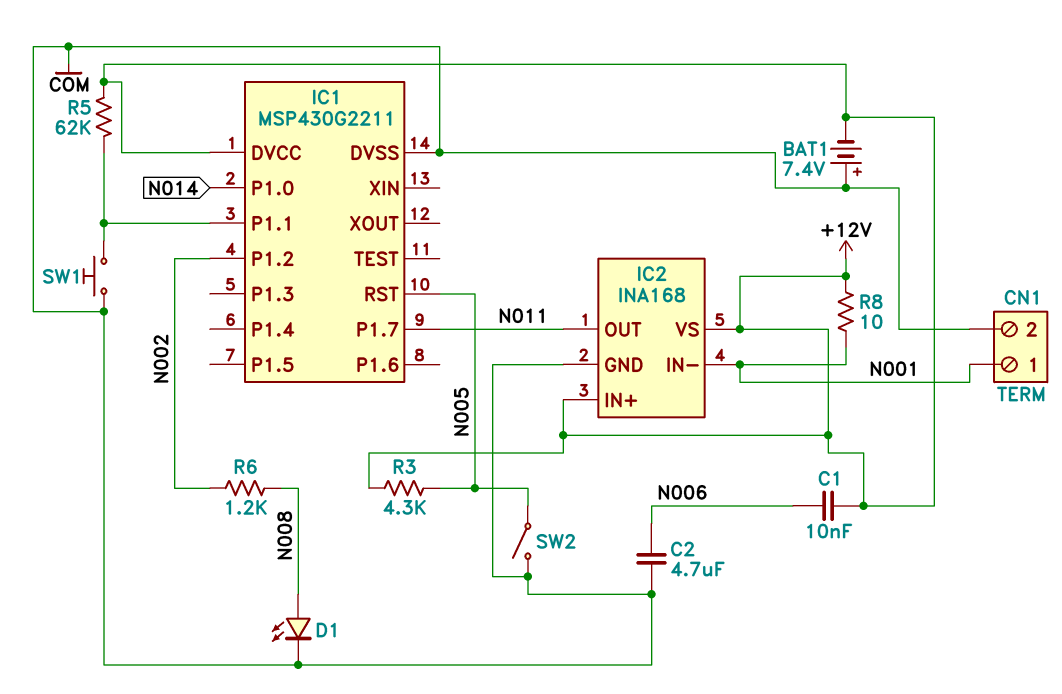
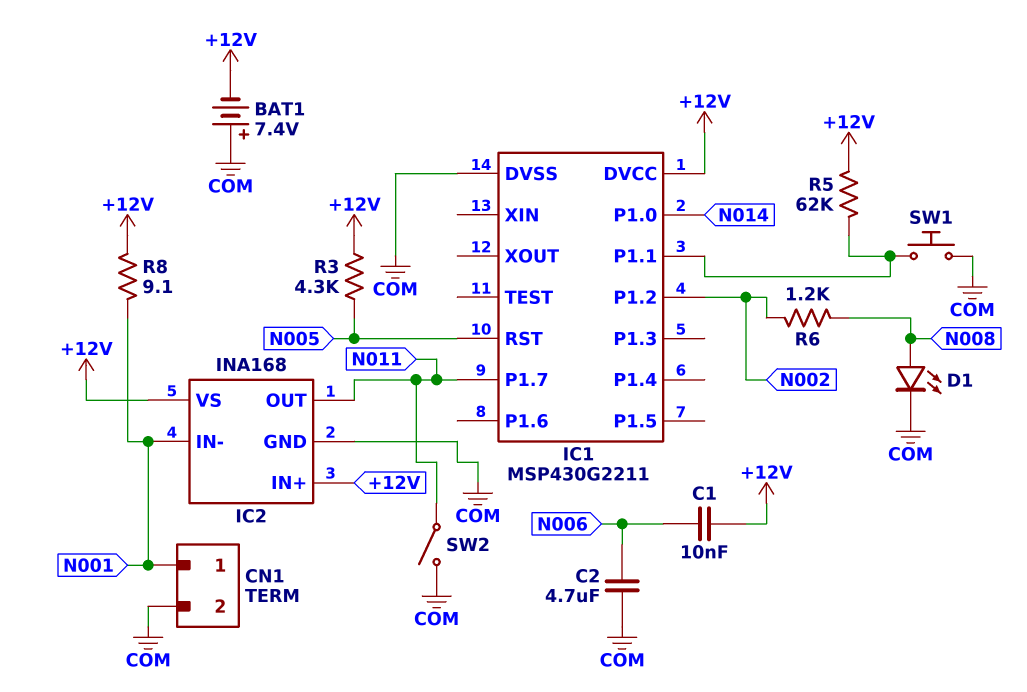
R8: 10 (+12V, N001) -> 9.1 (+12V, N001)
SW2: switch (COM, N005) -> switch (COM, N011)

